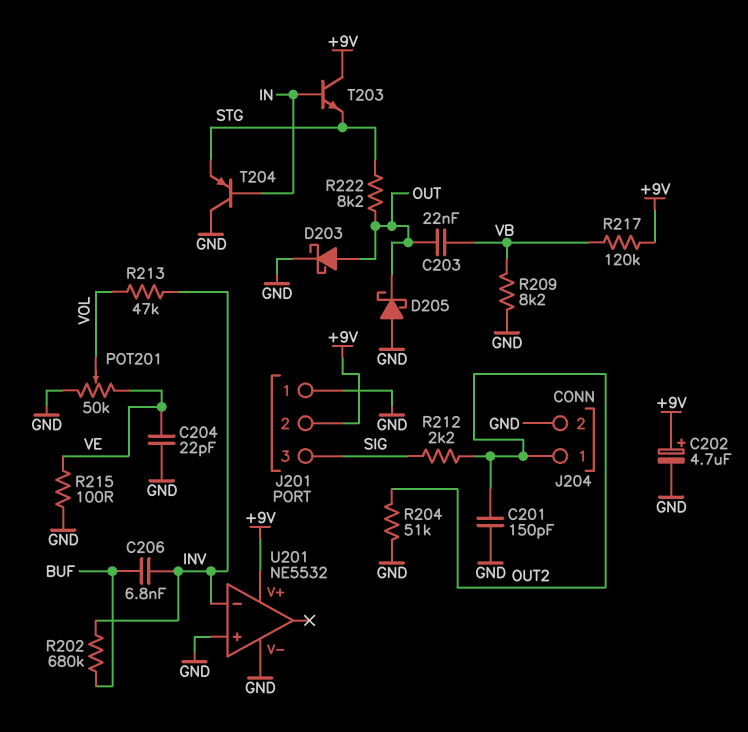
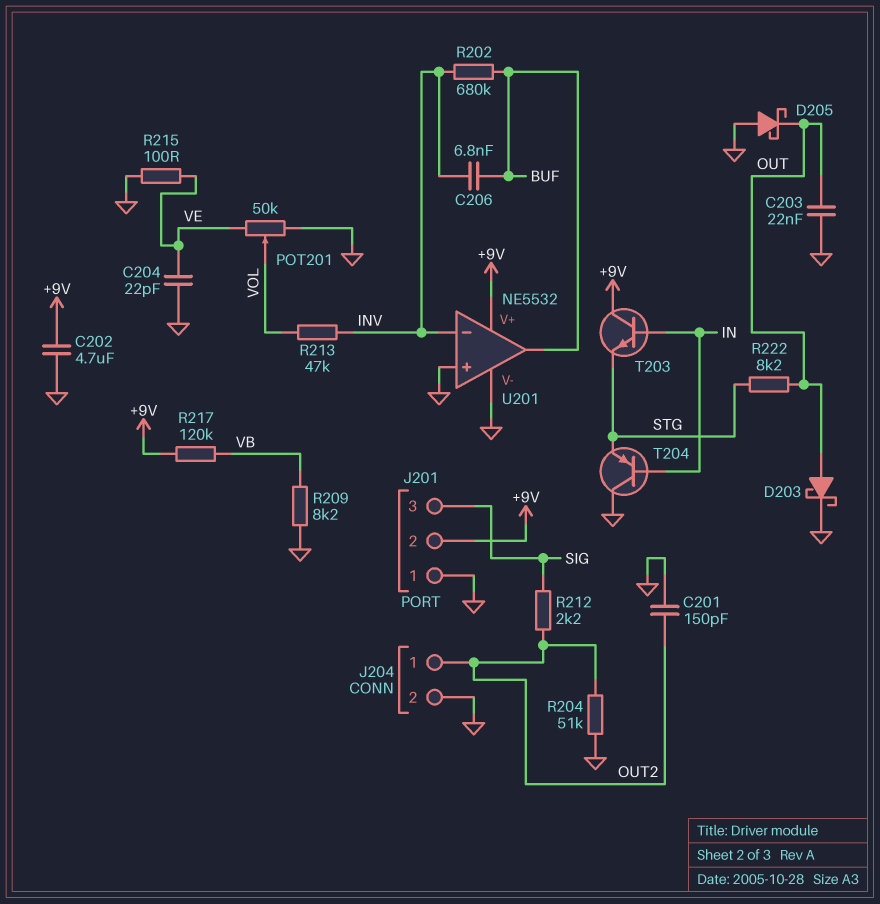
C202: 4.7uF (plus +9V, minus GND) -> 4.7uF (+9V, GND)
C203: 22nF (OUT, VB) -> 22nF (GND, OUT)
U201 pin out: none -> BUF

